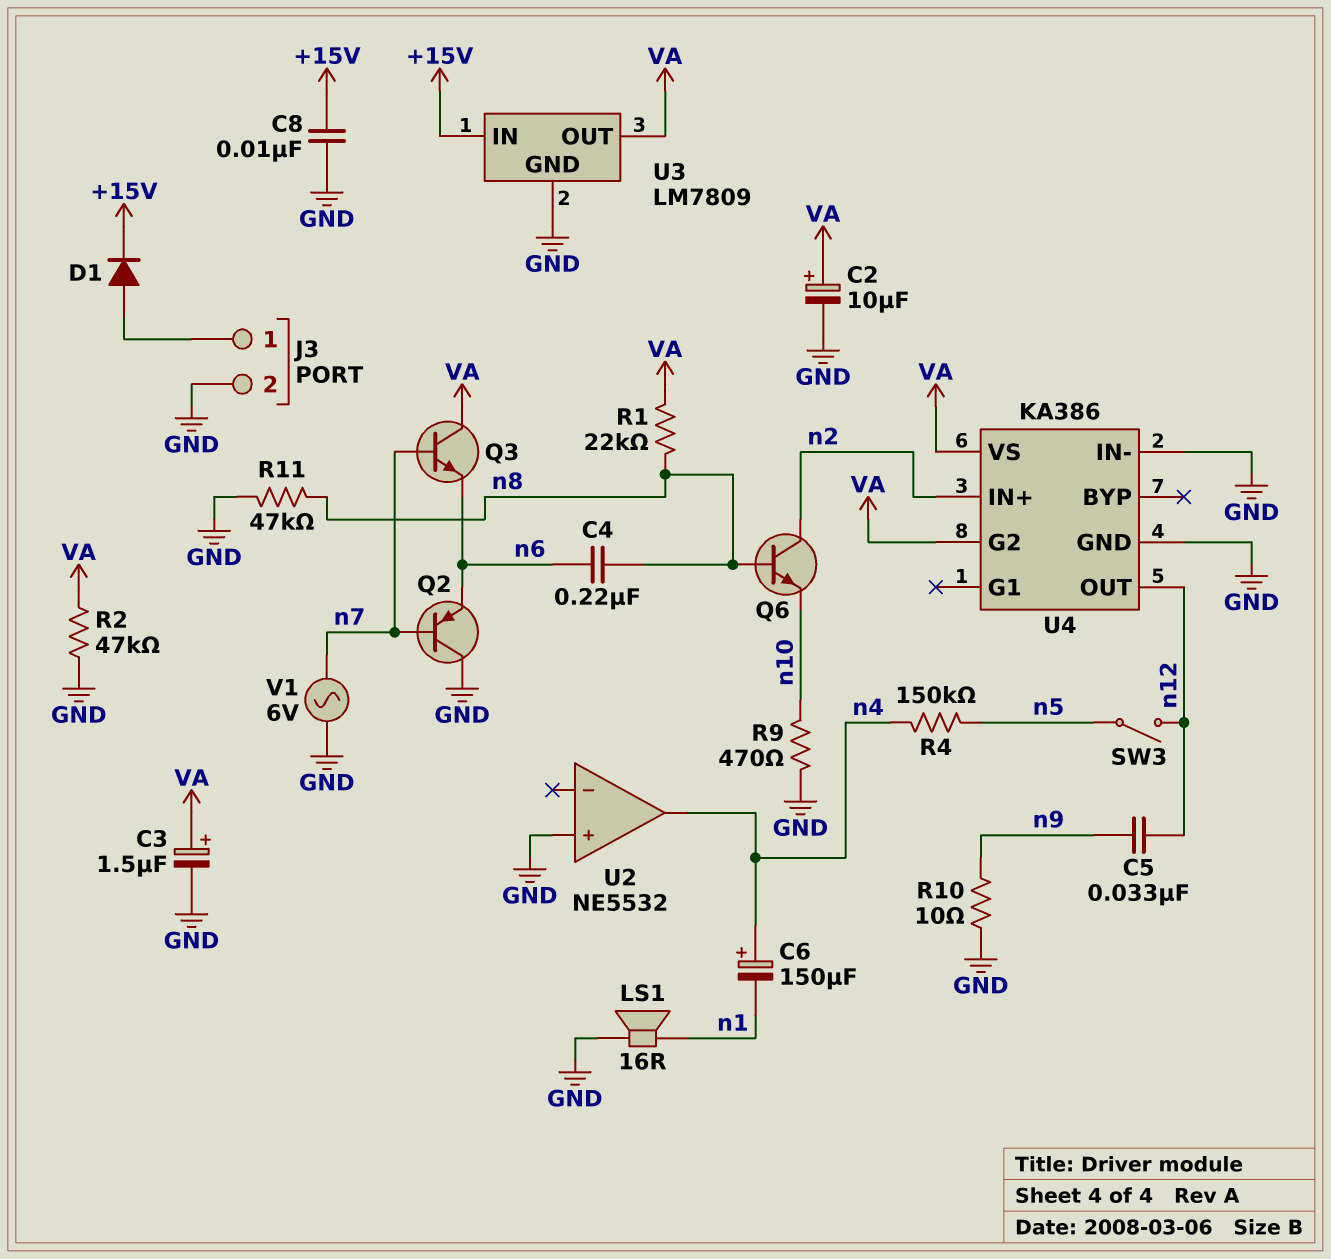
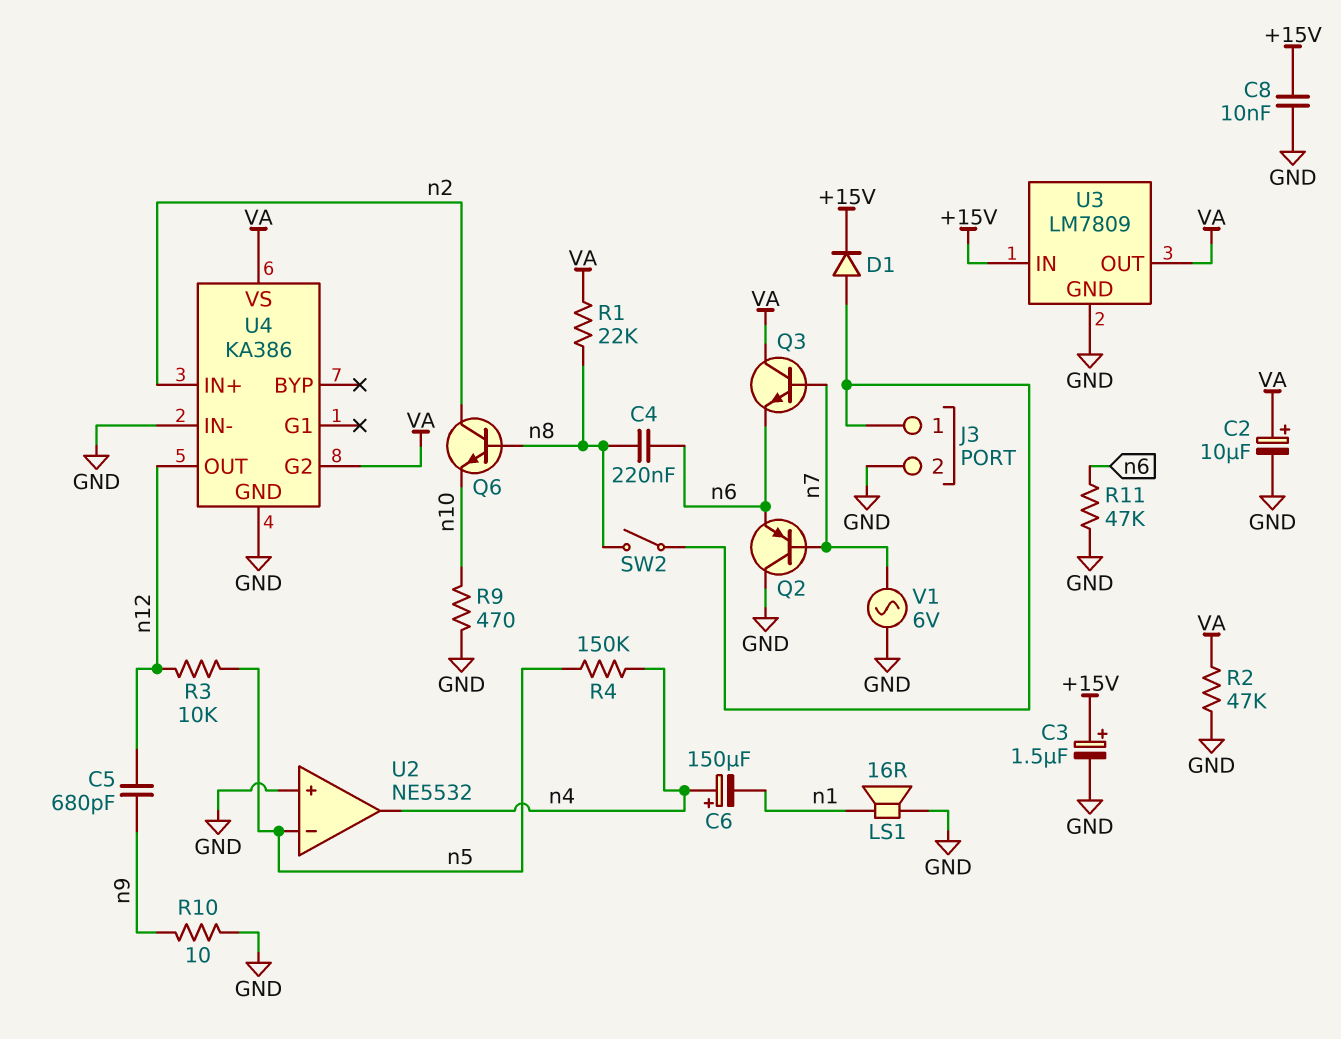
C3: 1.5uF (plus VA, minus GND) -> 1.5uF (plus +15V, minus GND)
C5: 33nF (n9, n12) -> 680pF (n9, n12)
R3: none -> 10k (n5, n12)
R11: 47k (GND, n8) -> 47k (GND, n6)
SW2: none -> switch (J3/1, n8)
SW3: switch (n5, n12) -> none
U2 pin in-: none -> n5

